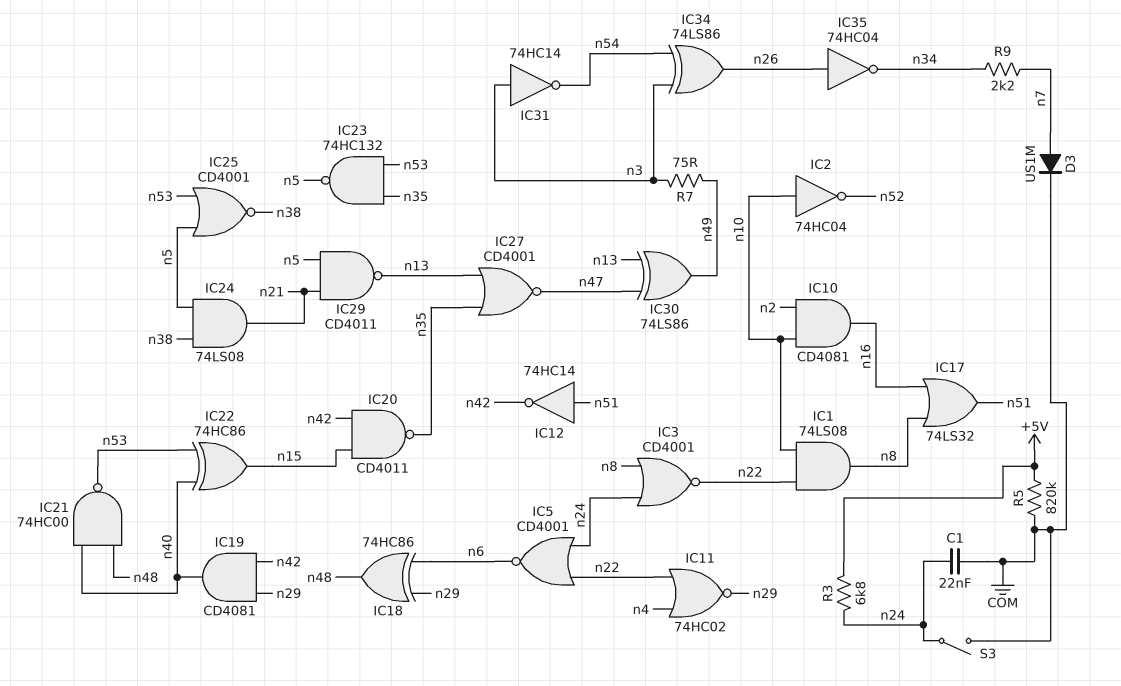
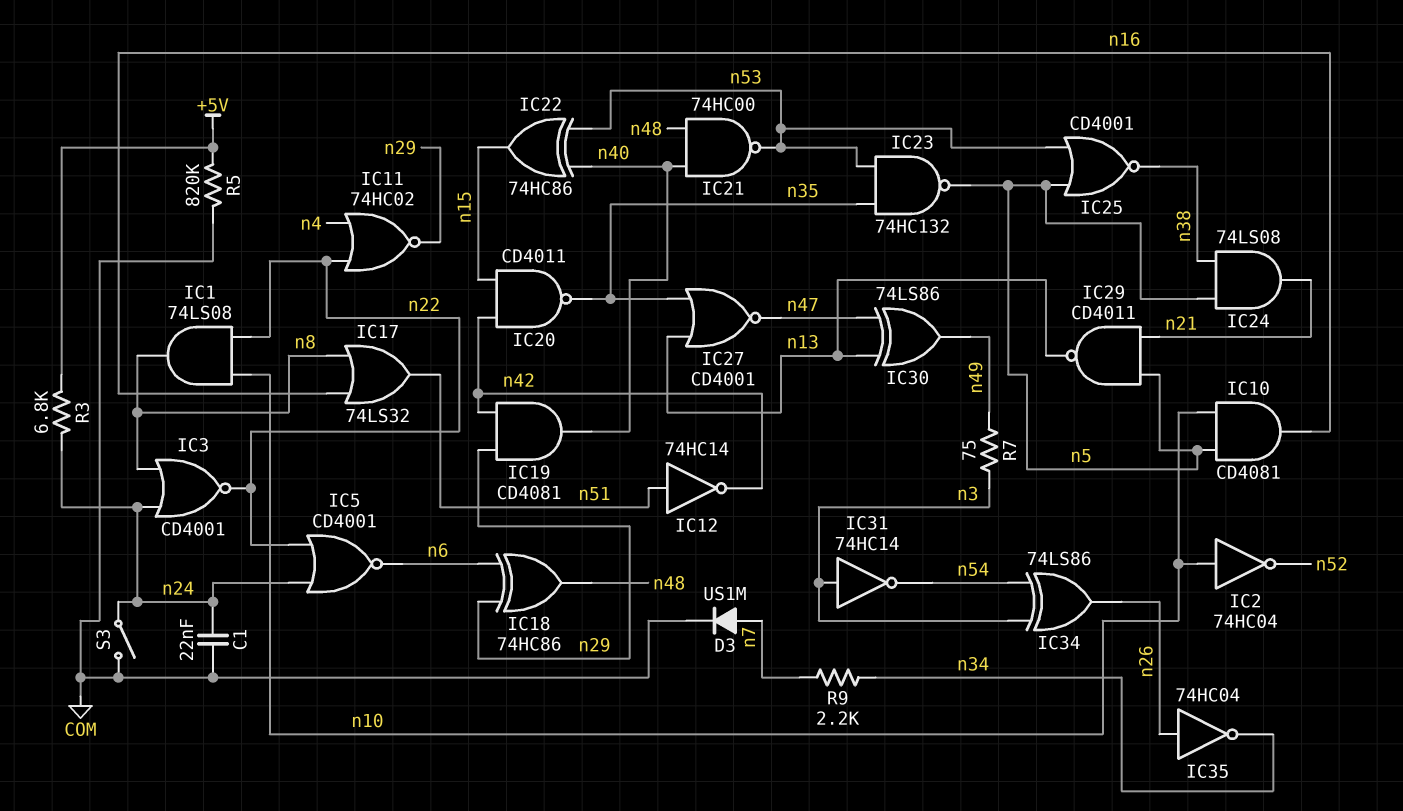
IC10: AND CD4081 (in n2, in n10, out n16) -> AND CD4081 (in n5, in n10, out n16)

